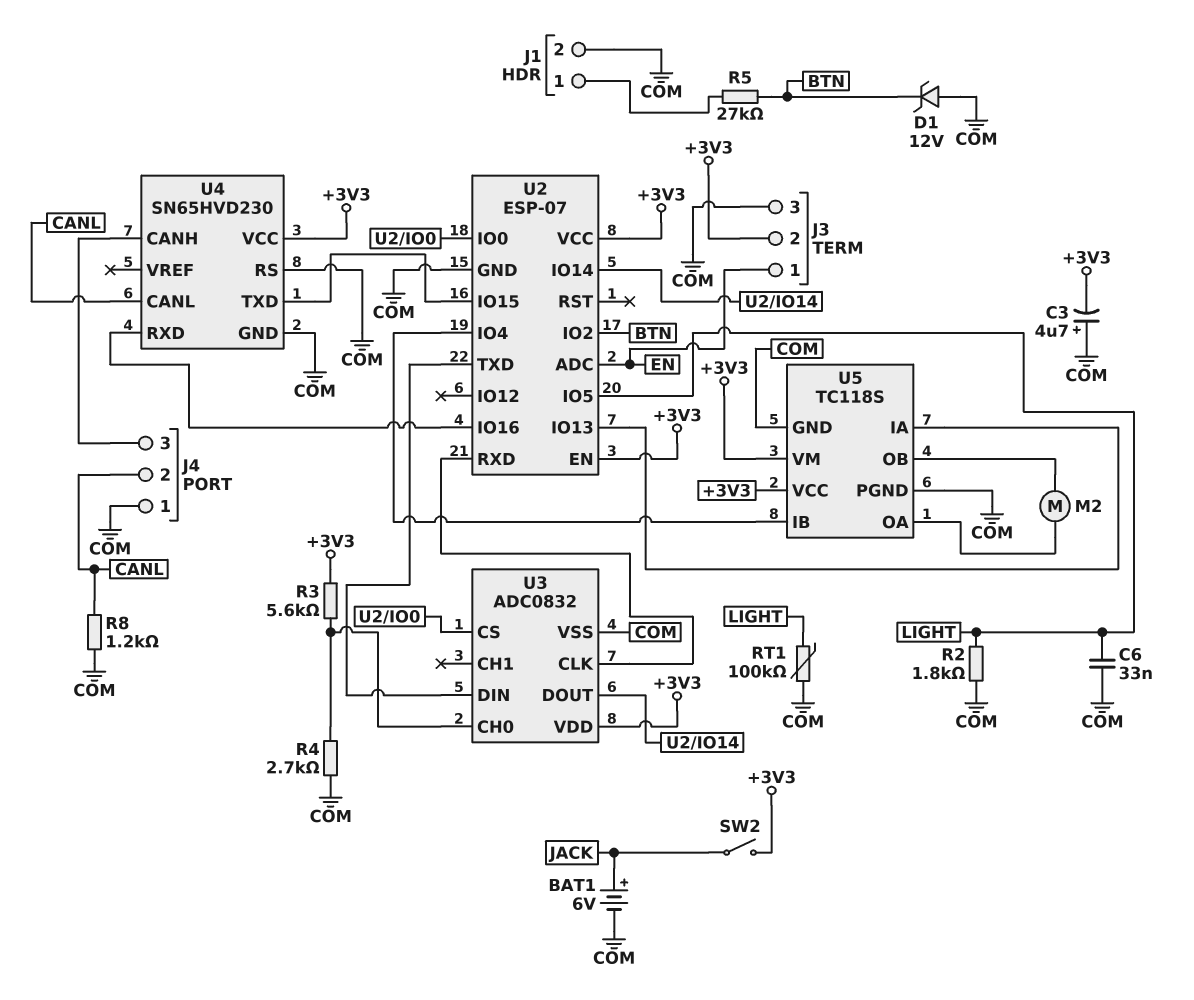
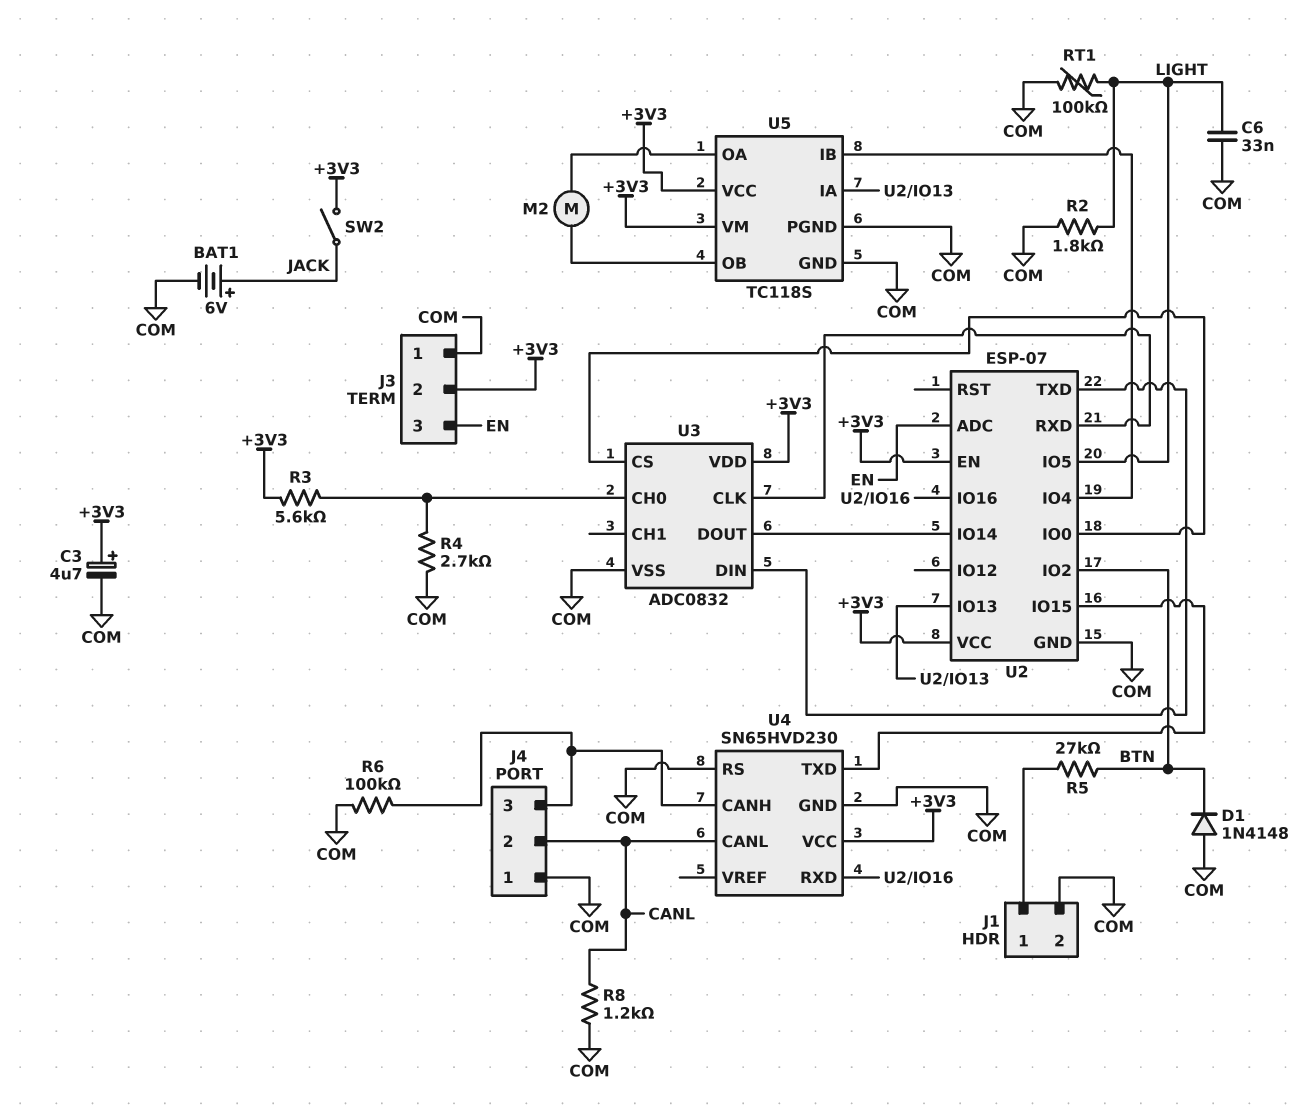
C3: 4.7uF (plus COM, minus +3V3) -> 4.7uF (plus +3V3, minus COM)
D1: zener 12V (A COM, K BTN) -> diode 1N4148 (A COM, K BTN)
J3 pin 1: EN -> COM
J3 pin 3: COM -> EN
R6: none -> 100k (COM, J4/3)

